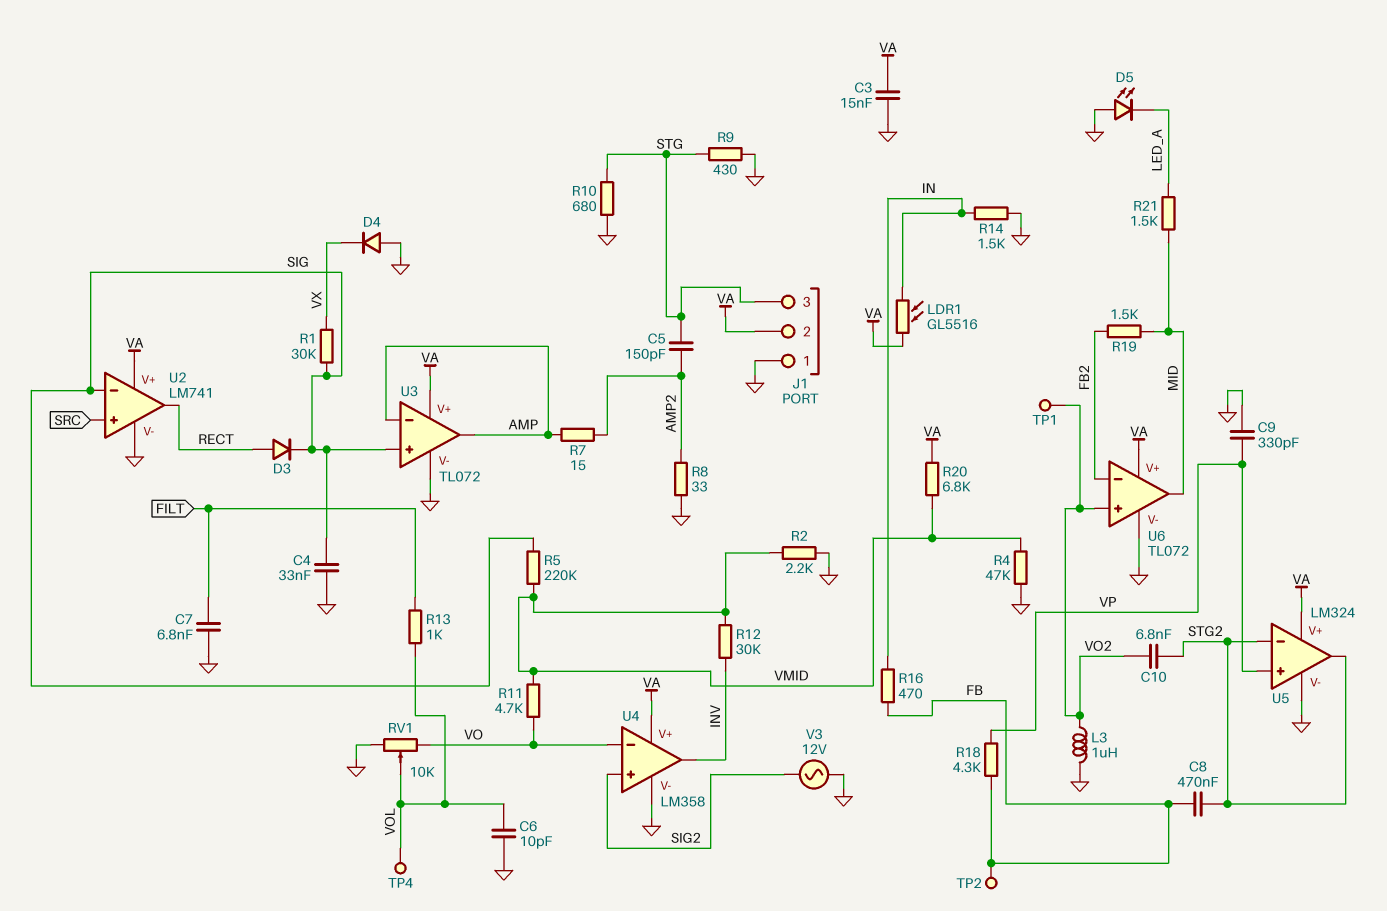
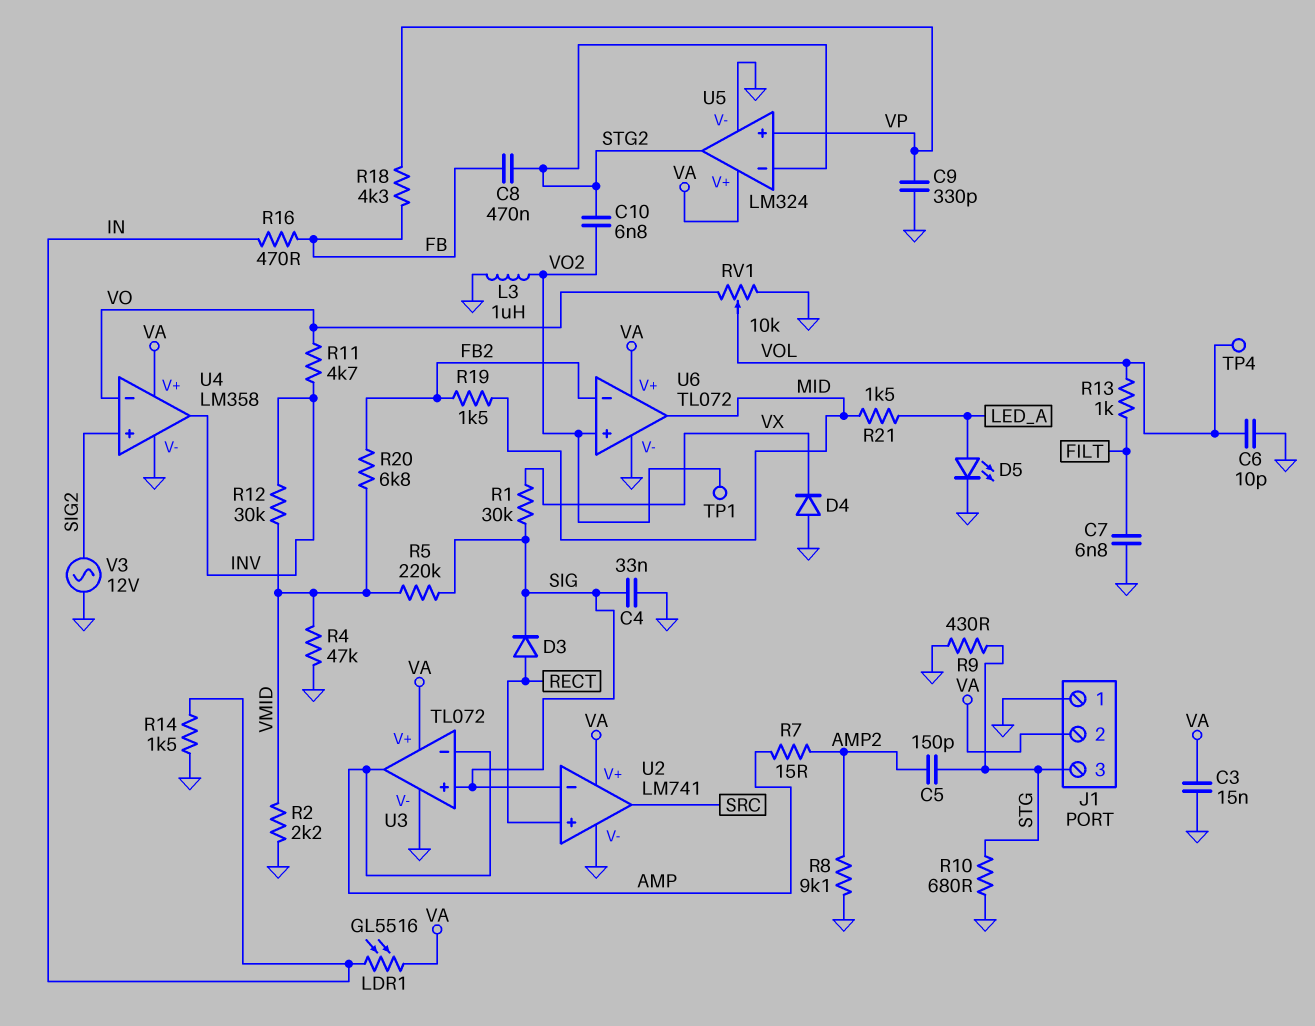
D5: LED (A GND, K LED_A) -> LED (A LED_A, K GND)
R8: 33 (AMP2, GND) -> 9.1k (AMP2, GND)
R11: 4.7k (VMID, VO) -> 4.7k (INV, VO)
R20: 6.8k (VA, VMID) -> 6.8k (FB2, VMID)
TP2: test point (FB) -> none
U2 pin in+: SRC -> RECT
U2 pin out: RECT -> SRC

